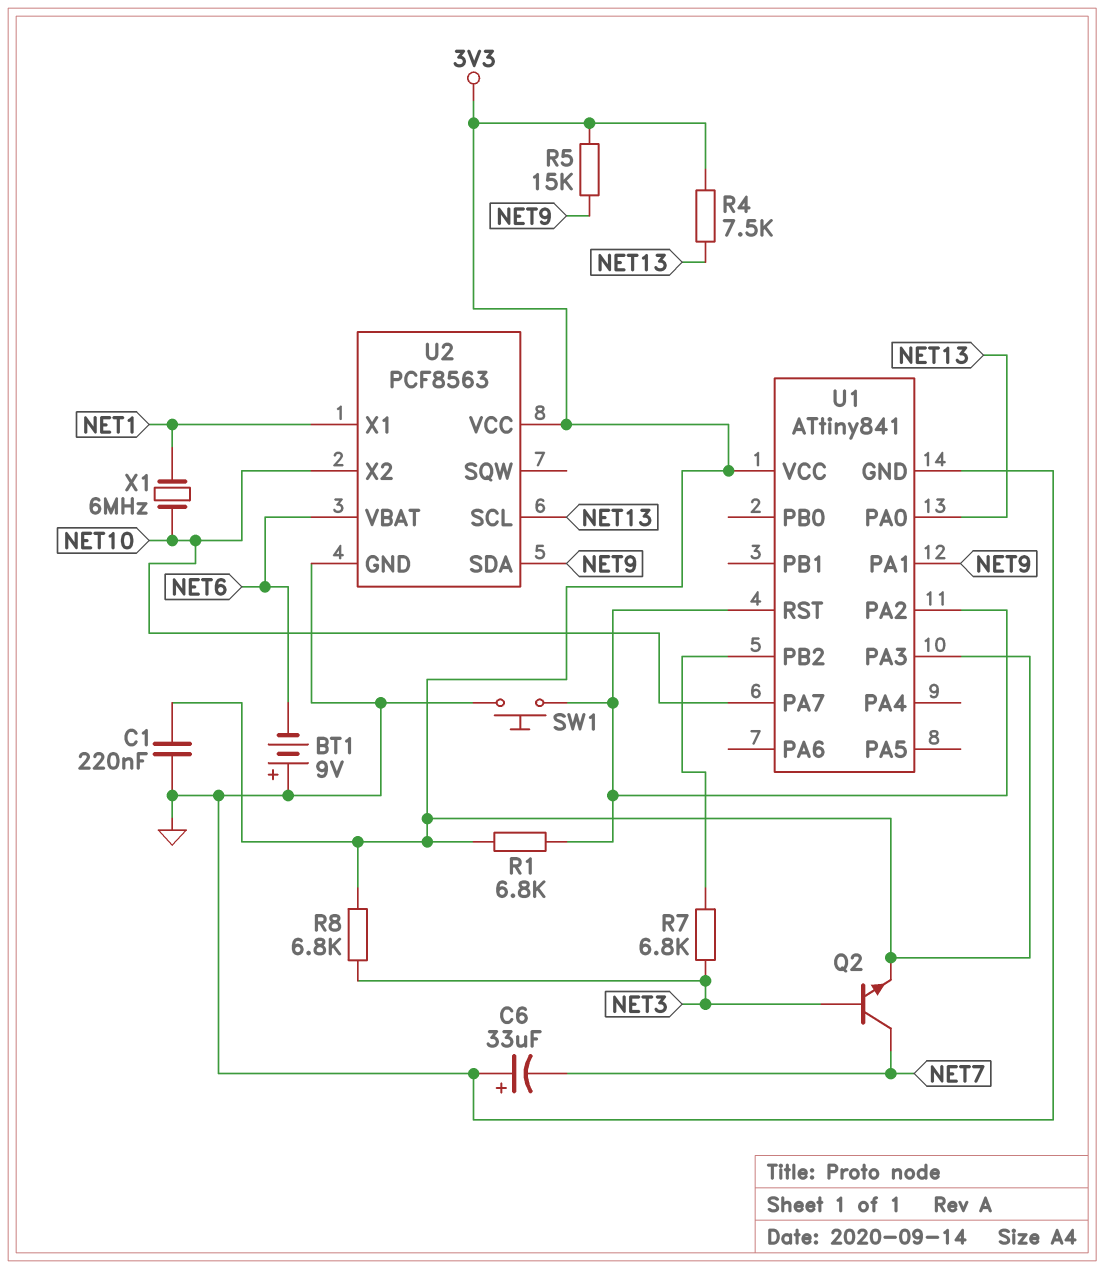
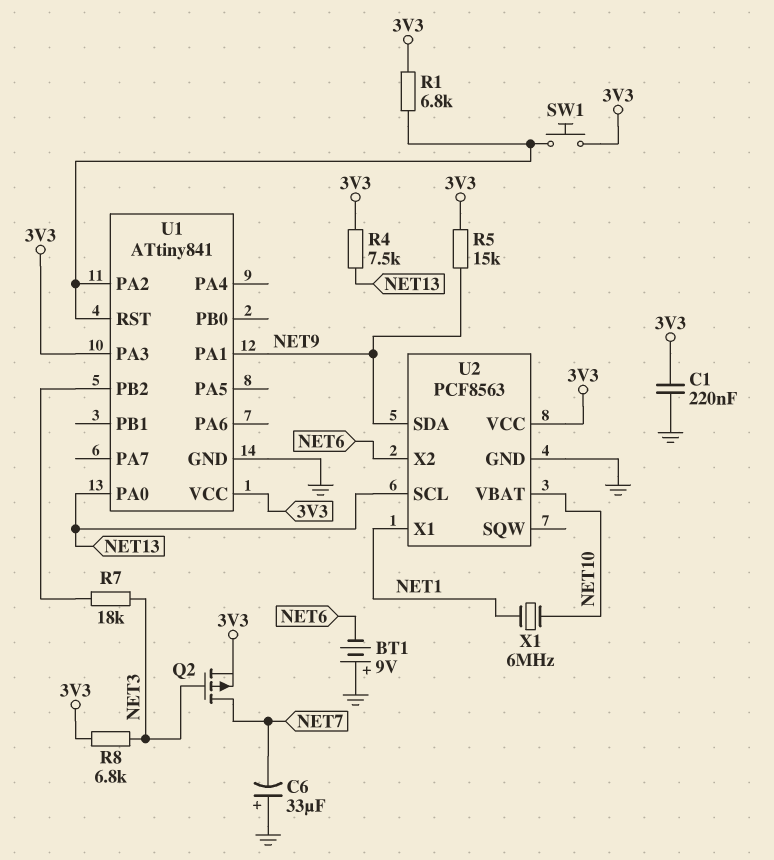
Q2: NPN (B NET3, C NET7, E 3V3) -> PMOS (G NET3, D NET7, S 3V3)
R7: 6.8k (NET3, U1/PB2) -> 18k (NET3, U1/PB2)
SW1: button (GND, U1/PA2) -> button (3V3, U1/PA2)
U1 pin PA7: NET10 -> none
U2 pin VBAT: NET6 -> NET10
U2 pin X2: NET10 -> NET6

